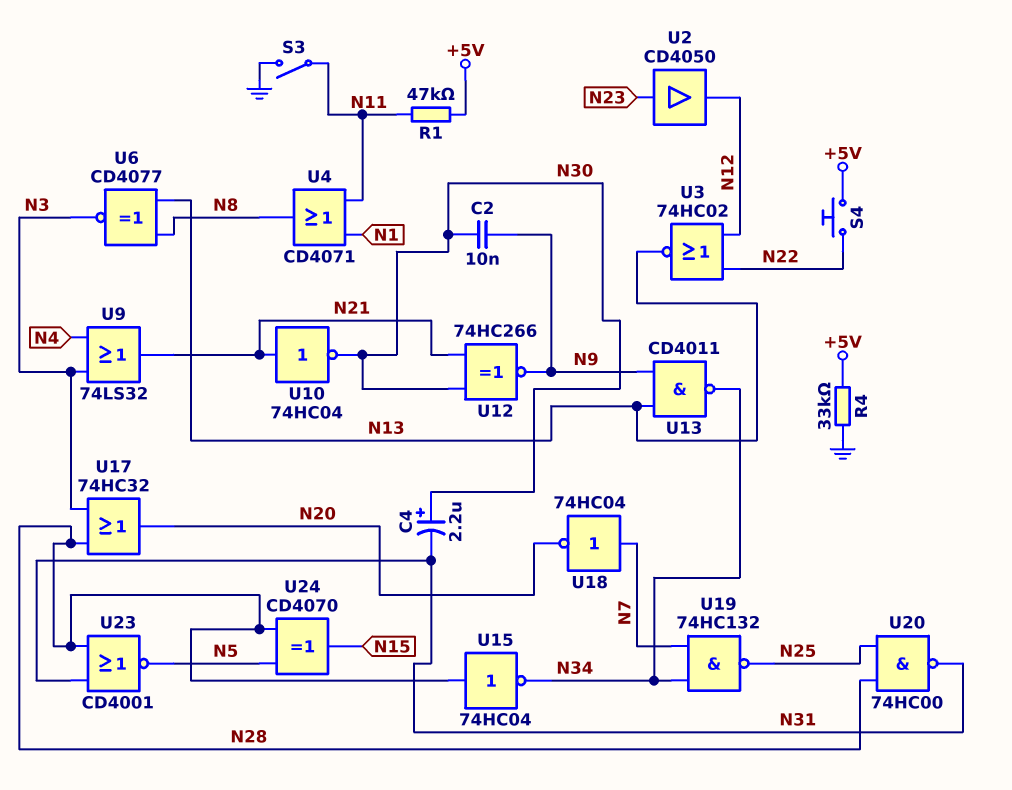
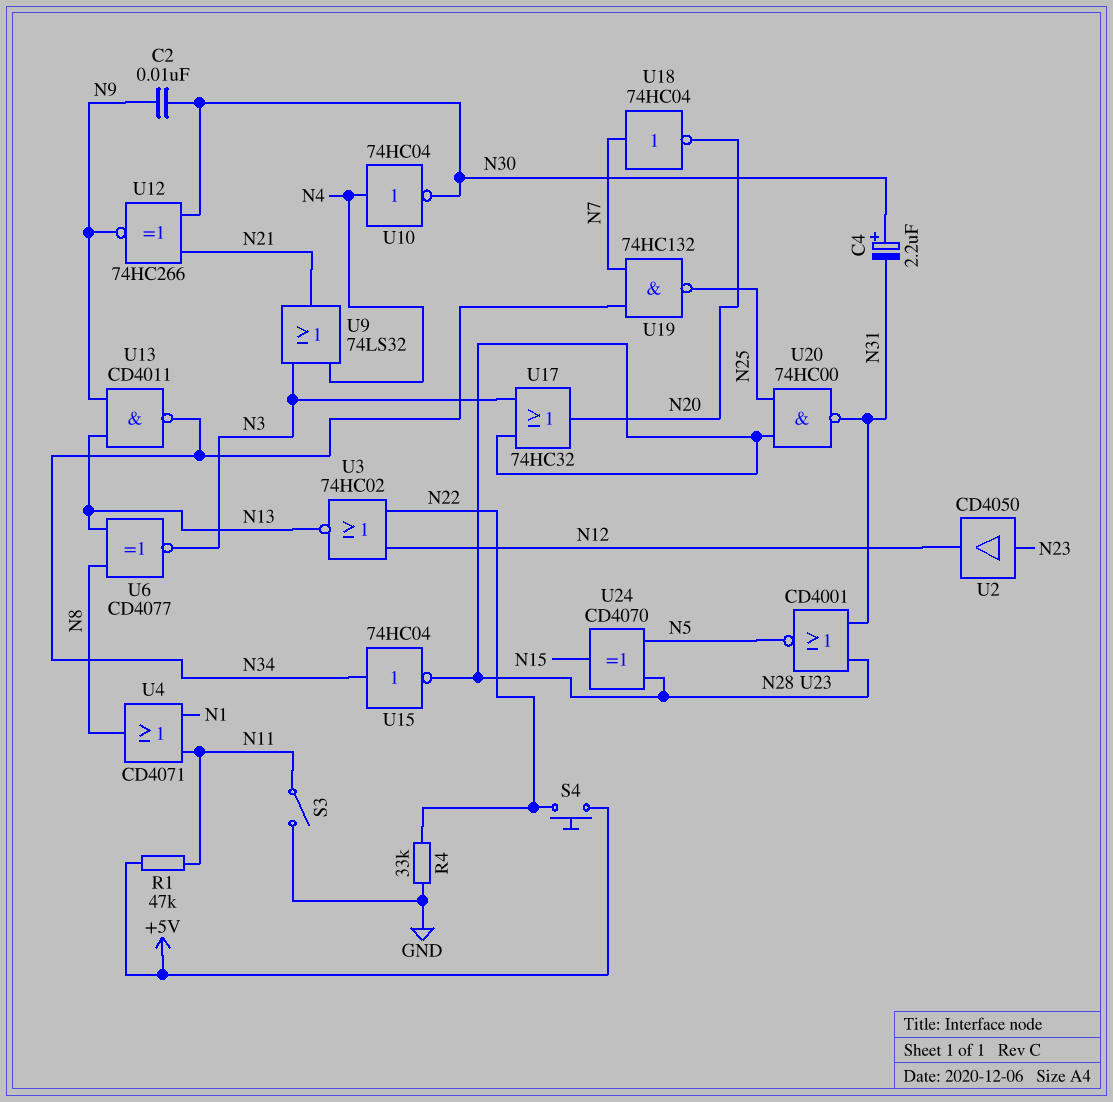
R4: 33k (+5V, GND) -> 33k (GND, N22)
U10: NOT 74HC04 (in N21, out N30) -> NOT 74HC04 (in N4, out N30)
U15: NOT 74HC04 (in N28, out N34) -> NOT 74HC04 (in N34, out N28)

